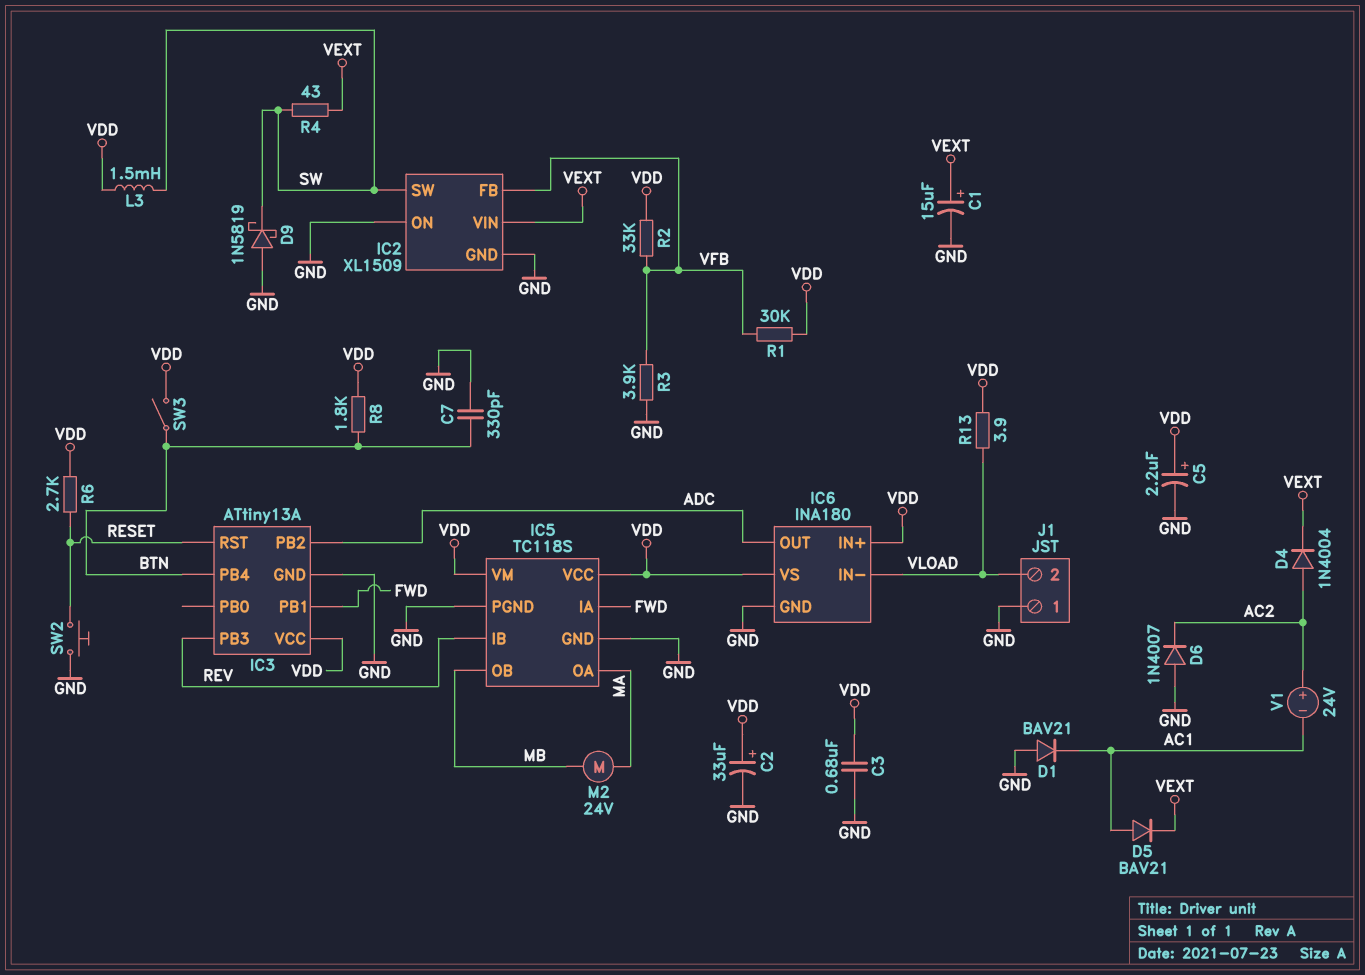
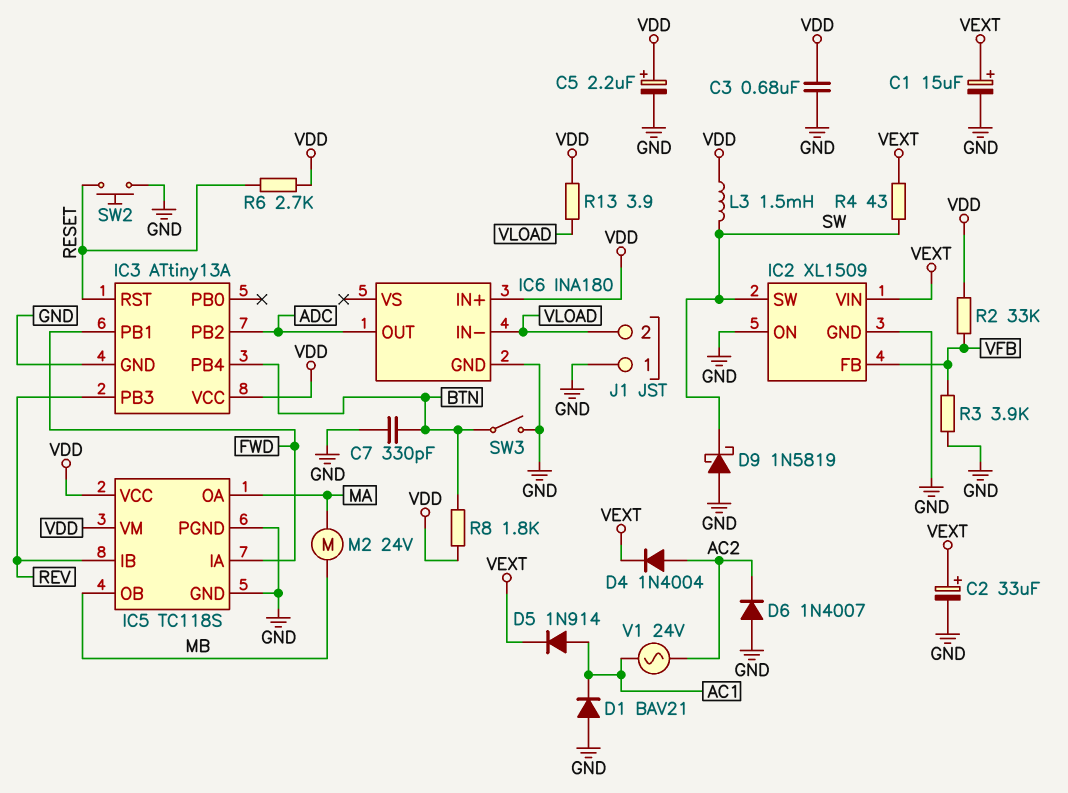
C2: 33uF (plus VDD, minus GND) -> 33uF (plus VEXT, minus GND)
D5: diode BAV21 (A AC1, K VEXT) -> diode 1N914 (A AC1, K VEXT)
IC6 pin VS: VDD -> none
R1: 30k (VDD, VFB) -> none
SW3: switch (BTN, VDD) -> switch (BTN, GND)
V1: 24V (plus AC2, minus AC1) -> AC 24V (AC1, AC2)

